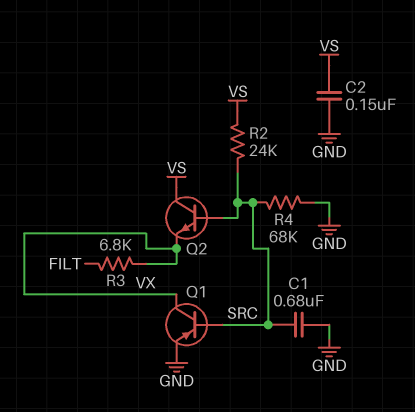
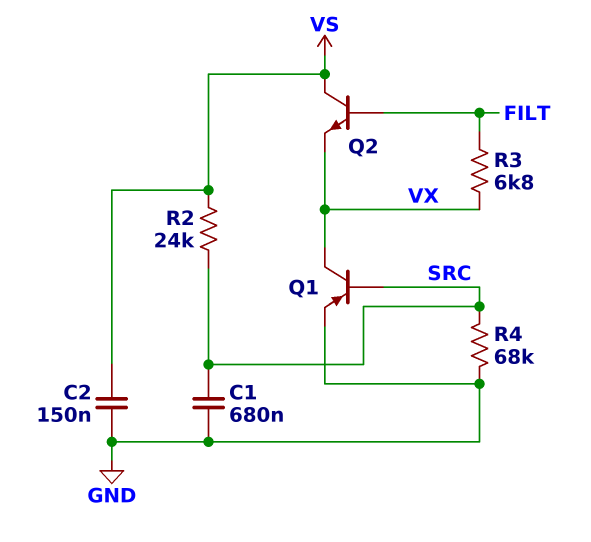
Q2: NPN (B SRC, C VS, E VX) -> NPN (B FILT, C VS, E VX)

